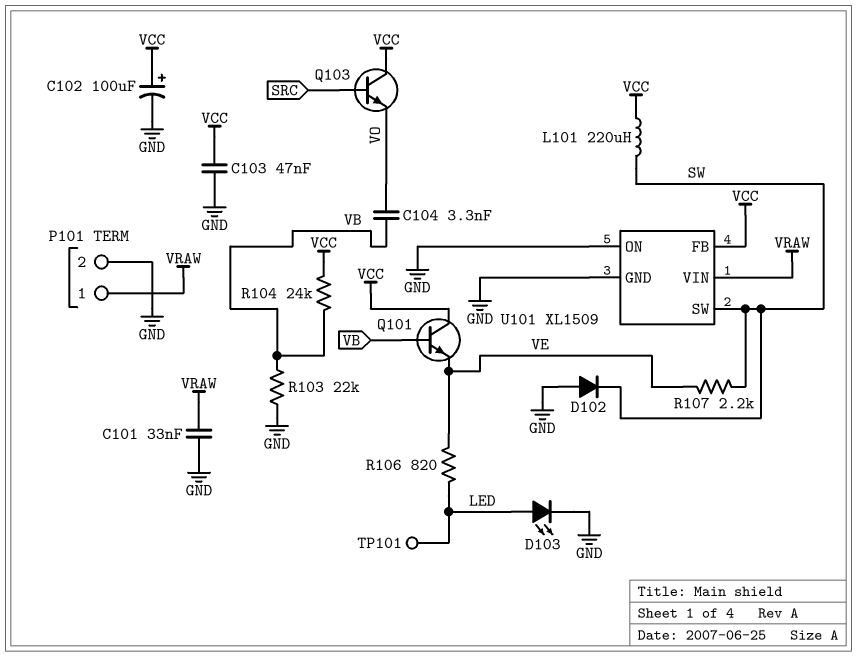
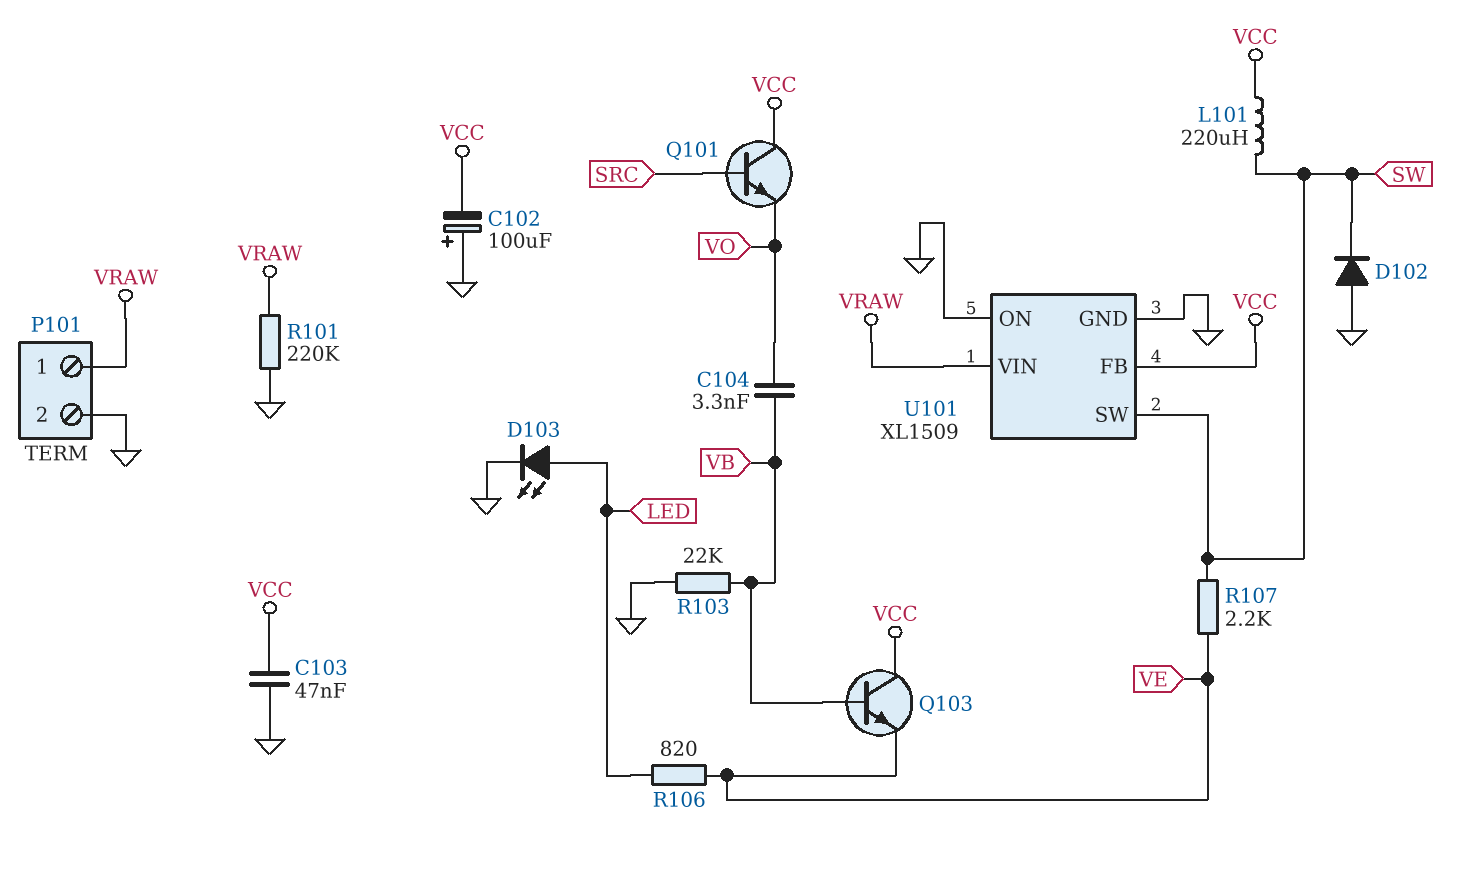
C101: 33nF (GND, VRAW) -> none
C102: 100uF (plus VCC, minus GND) -> 100uF (plus GND, minus VCC)
Q101: NPN (B VB, C VCC, E VE) -> NPN (B SRC, C VCC, E VO)
Q103: NPN (B SRC, C VCC, E VO) -> NPN (B VB, C VCC, E VE)
R101: none -> 220k (GND, VRAW)
R104: 24k (VB, VCC) -> none
TP101: test point (LED) -> none

